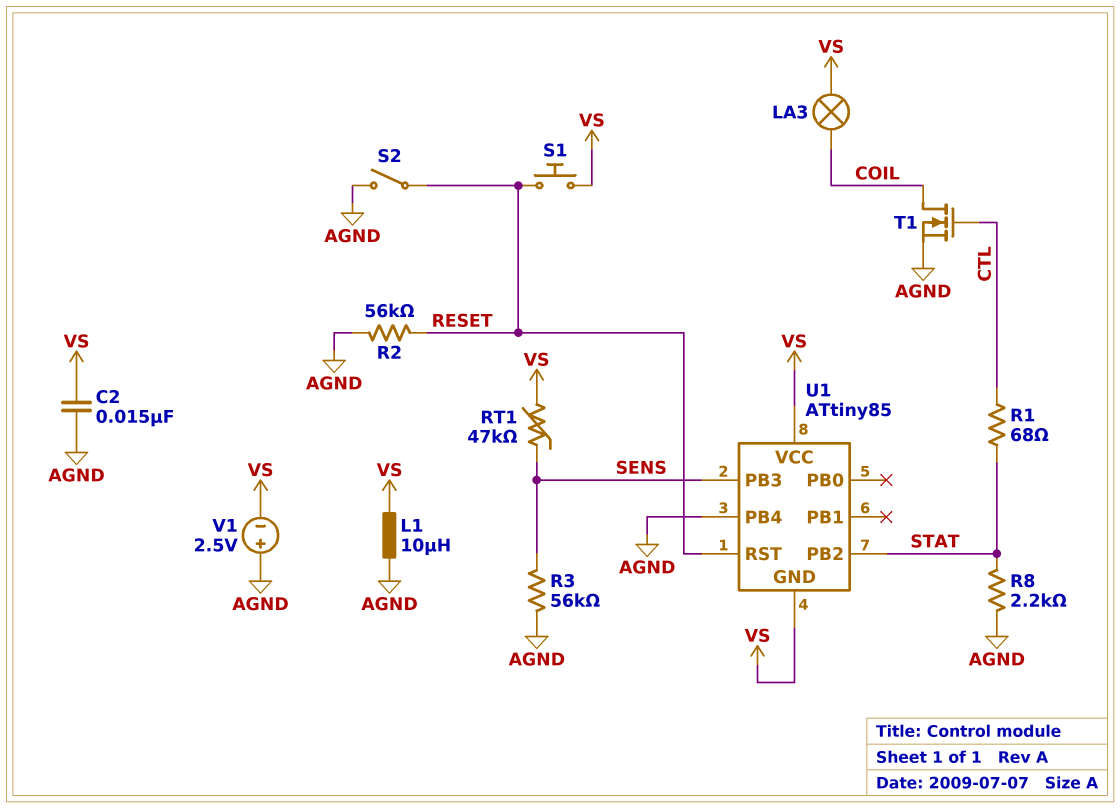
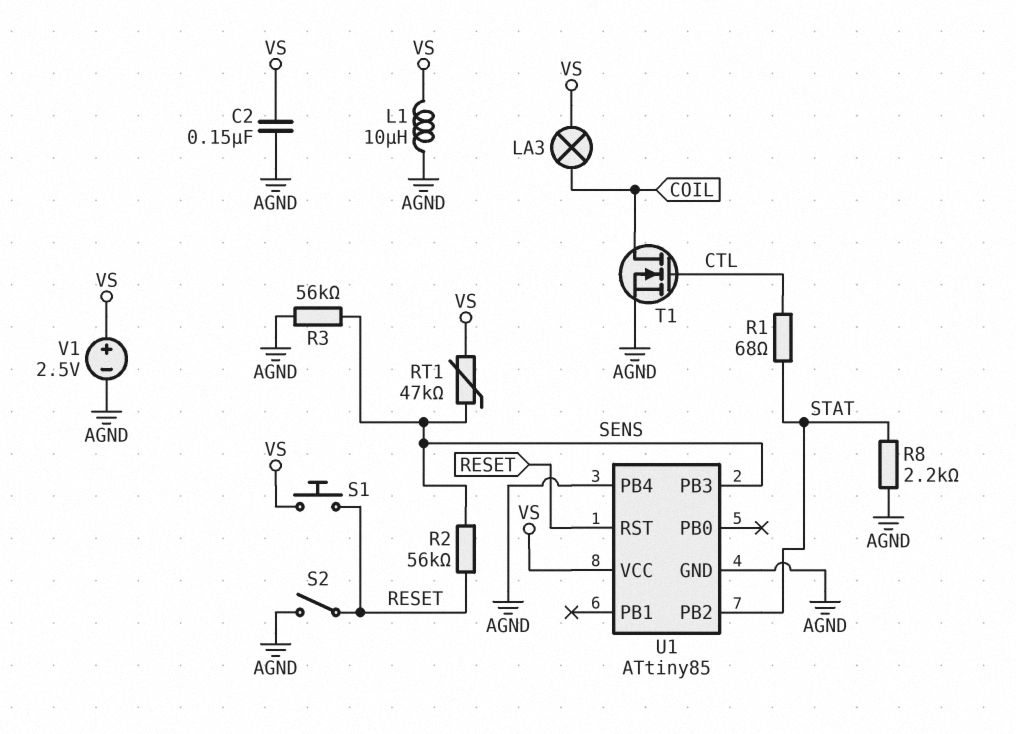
C2: 15nF (AGND, VS) -> 150nF (AGND, VS)
R2: 56k (AGND, RESET) -> 56k (RESET, SENS)
U1 pin GND: VS -> AGND
V1: 2.5V (plus AGND, minus VS) -> 2.5V (plus VS, minus AGND)

